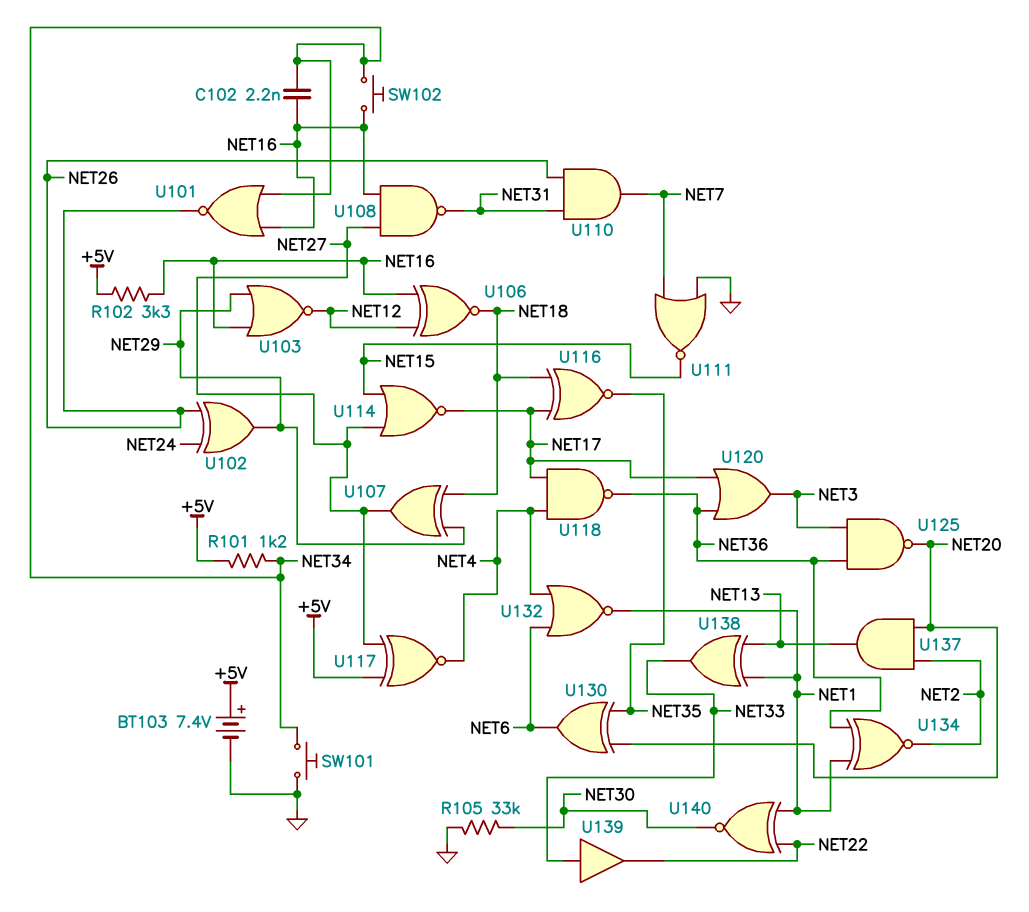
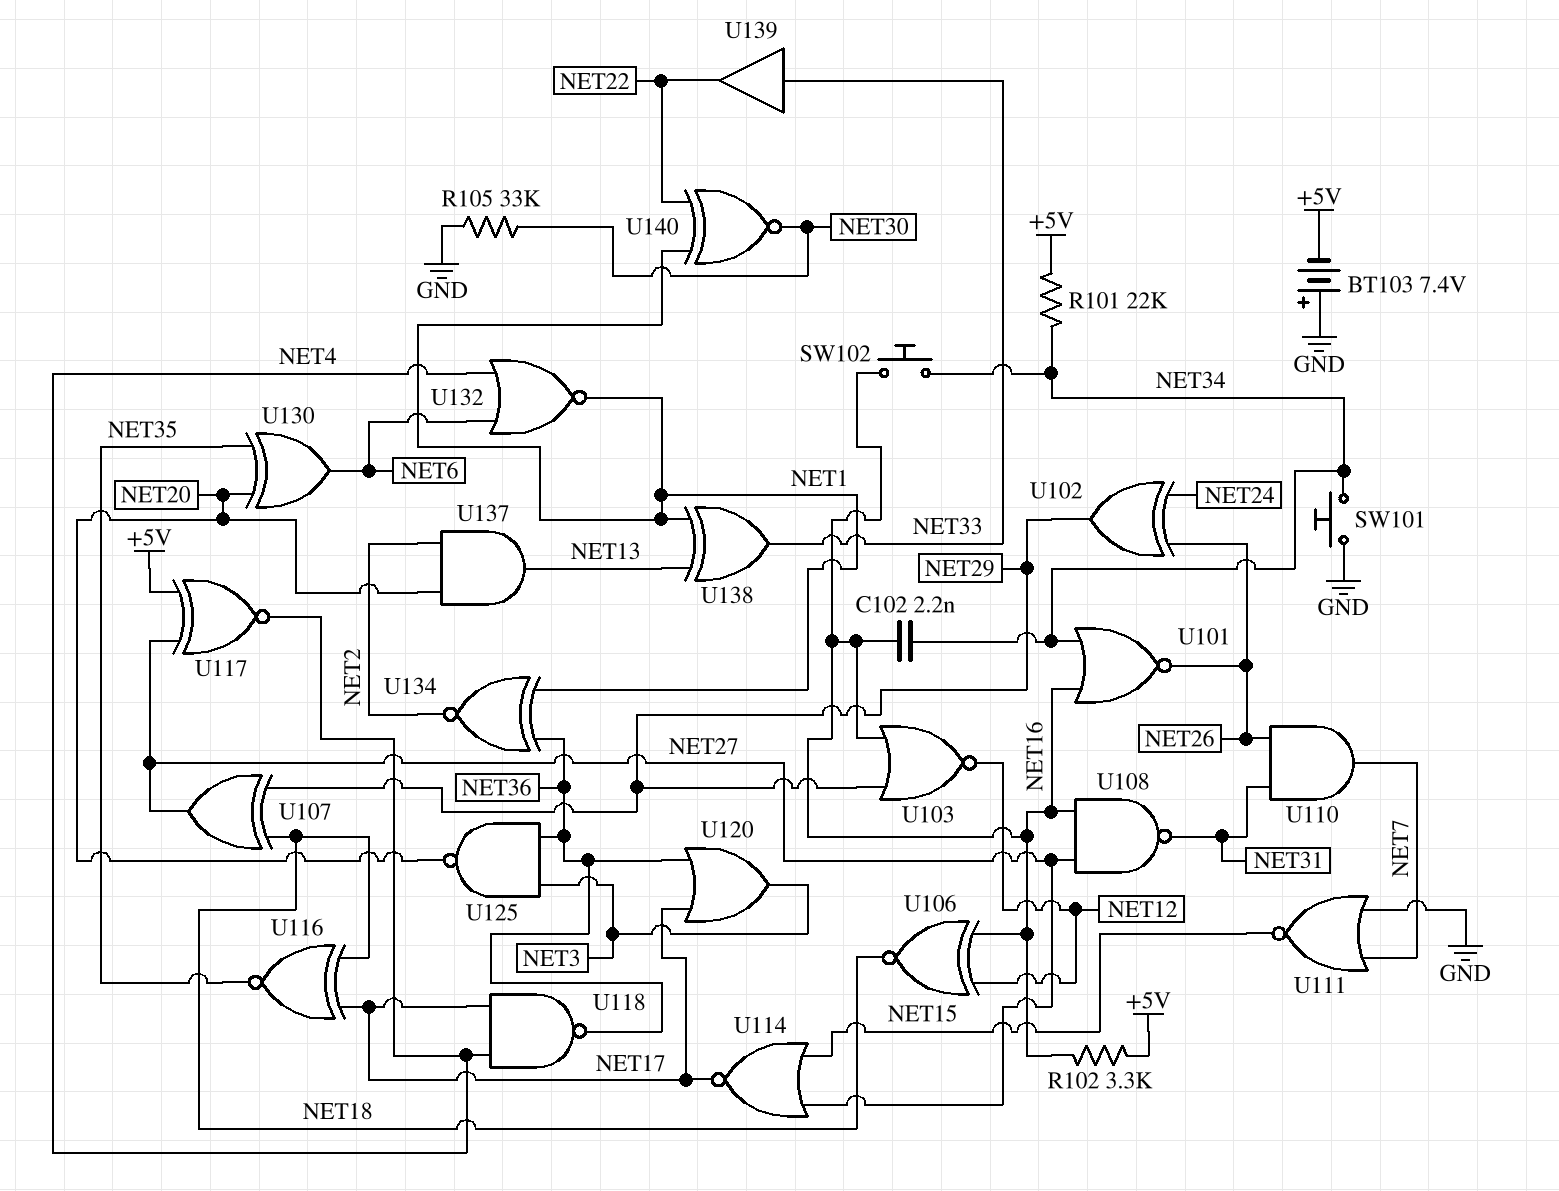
BT103: 7.4V (plus +5V, minus GND) -> 7.4V (plus GND, minus +5V)
R101: 1.2k (+5V, NET34) -> 22k (+5V, NET34)

